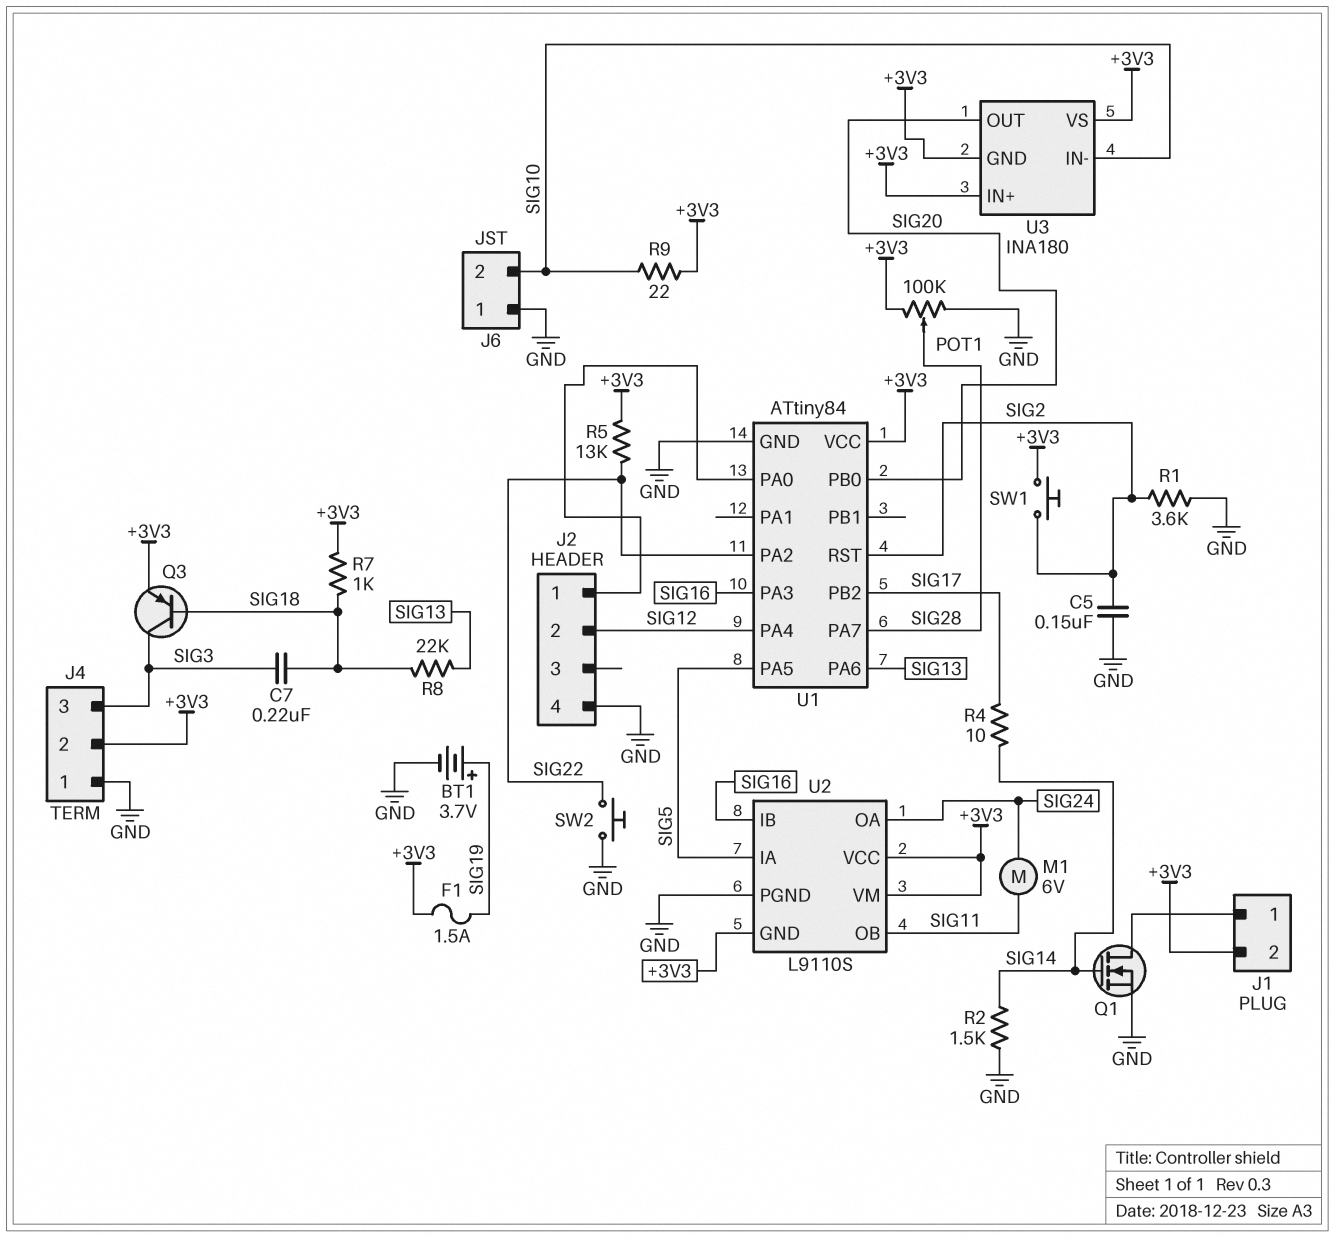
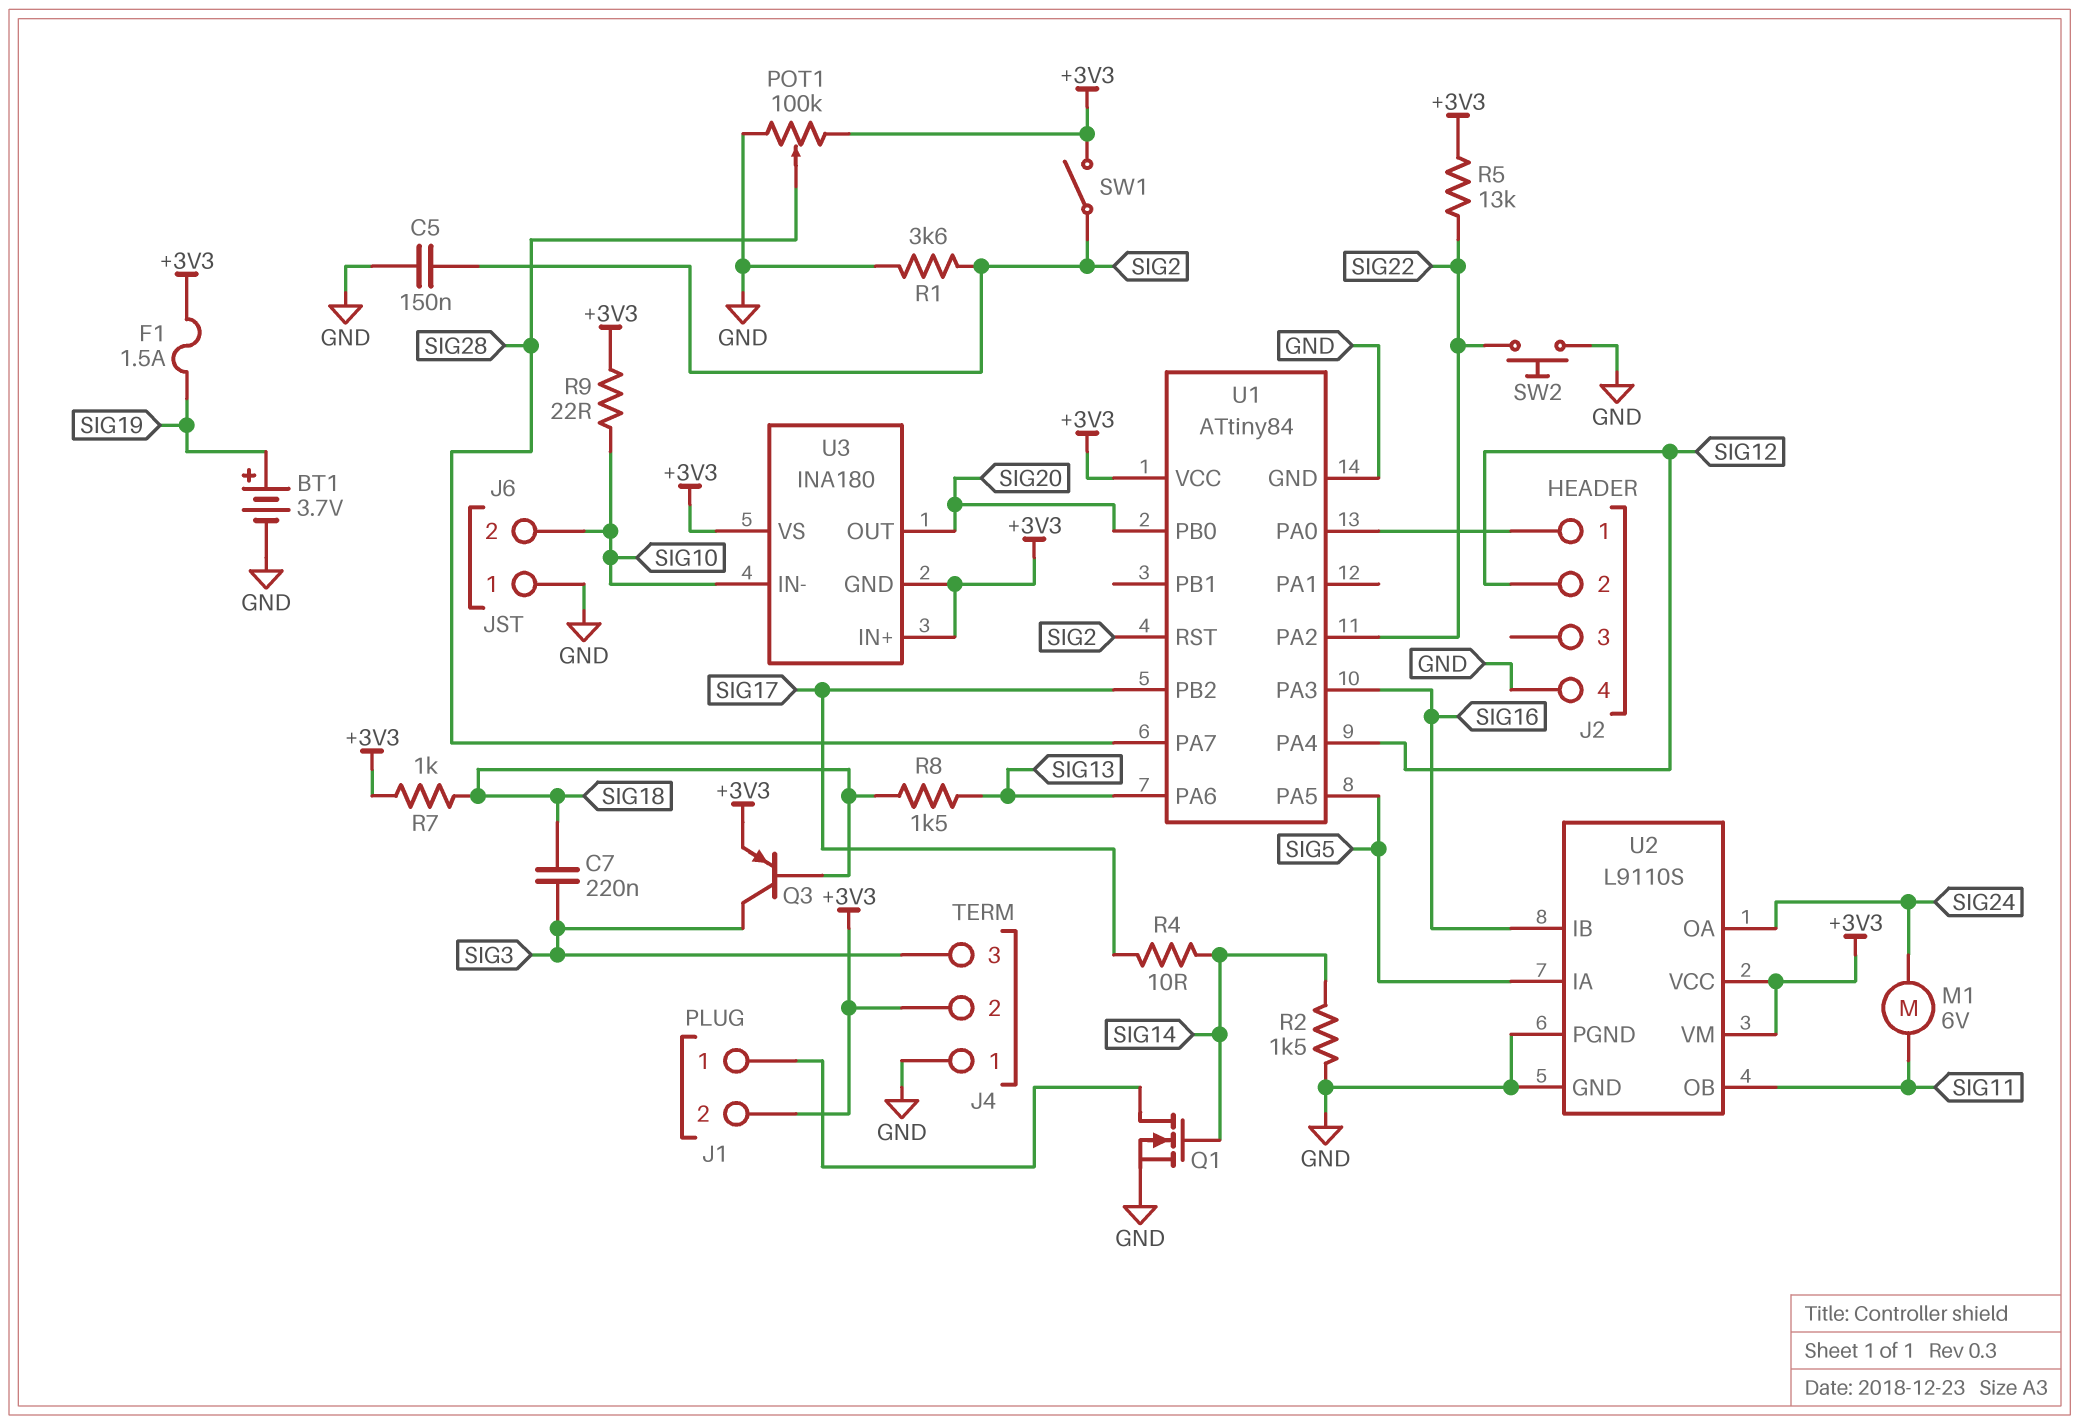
R8: 22k (SIG13, SIG18) -> 1.5k (SIG13, SIG18)
SW1: button (+3V3, SIG2) -> switch (+3V3, SIG2)
U2 pin GND: +3V3 -> GND

